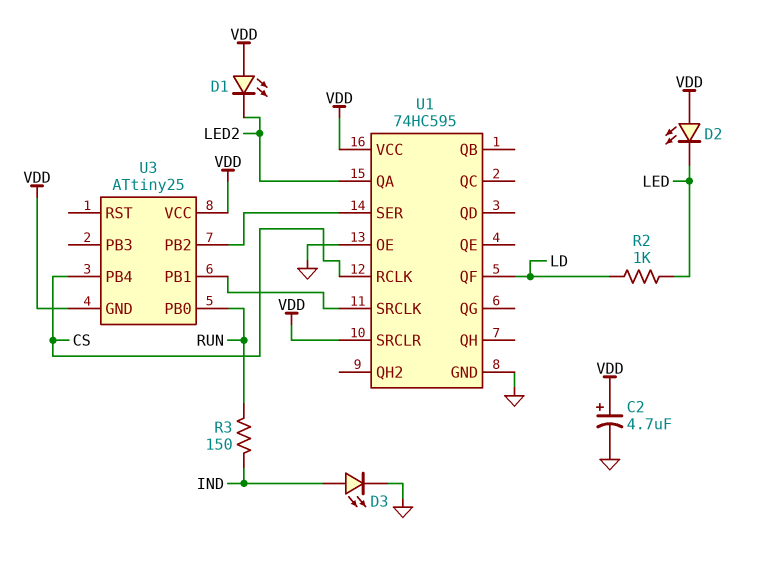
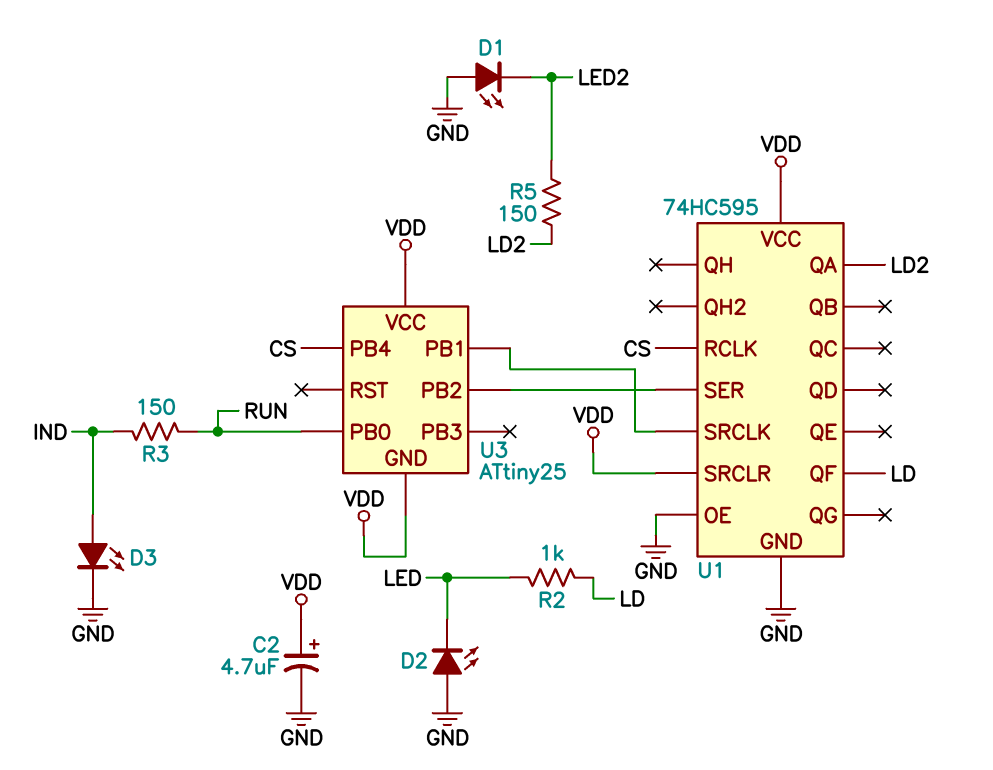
D1: LED (A VDD, K LED2) -> LED (A GND, K LED2)
D2: LED (A VDD, K LED) -> LED (A GND, K LED)
R5: none -> 150 (LD2, LED2)
U1 pin QA: LED2 -> LD2

